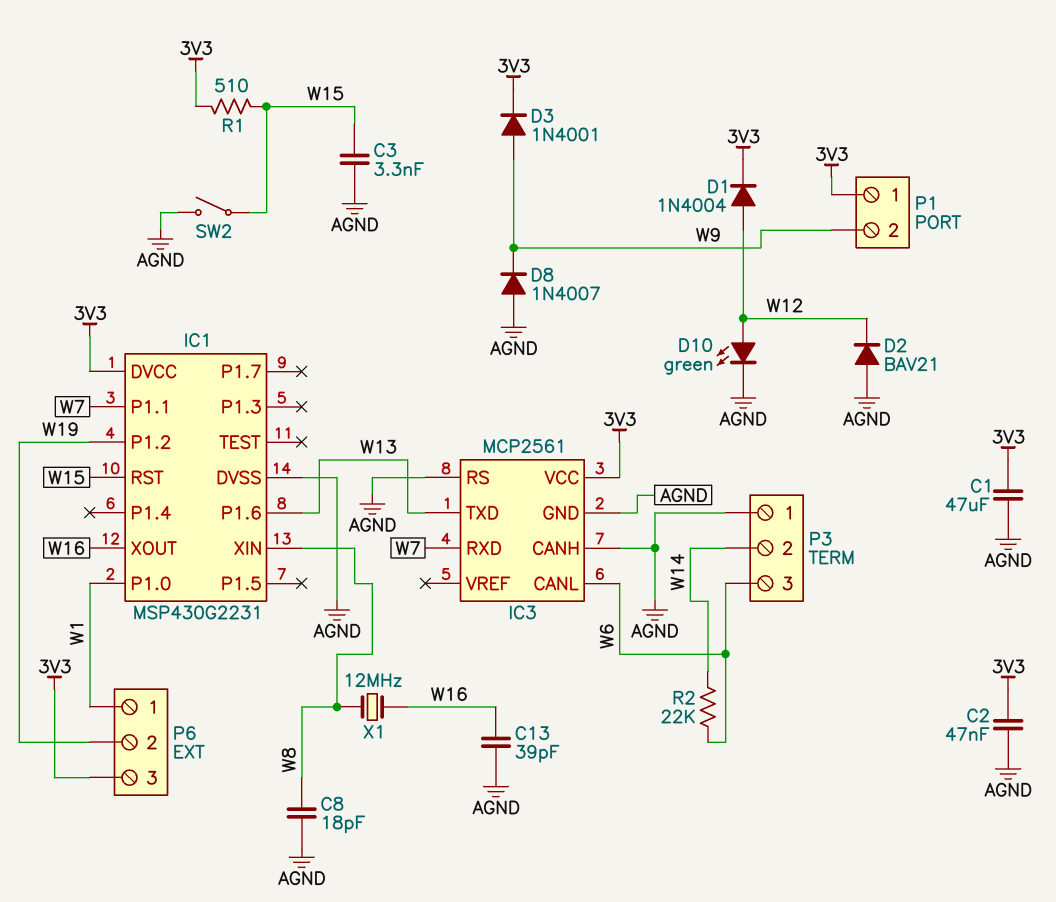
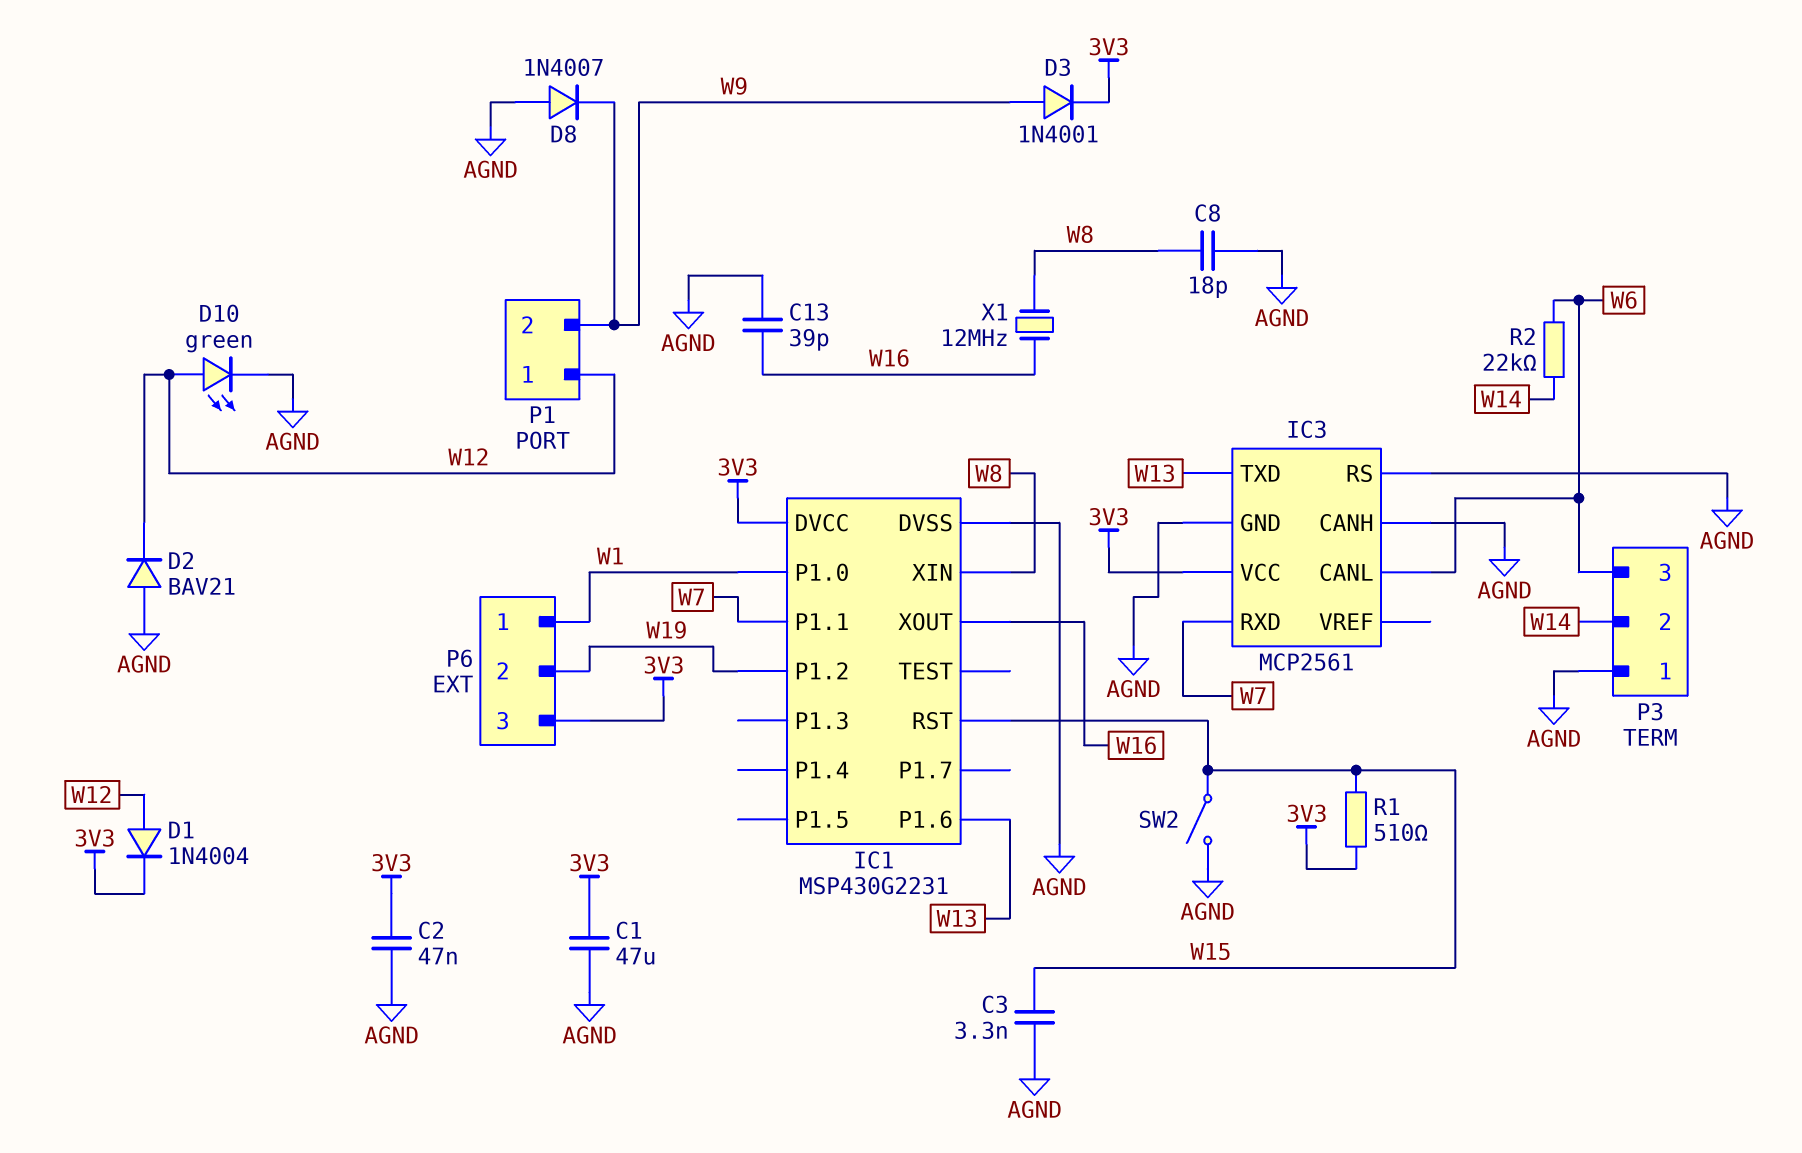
P1 pin 1: 3V3 -> W12

